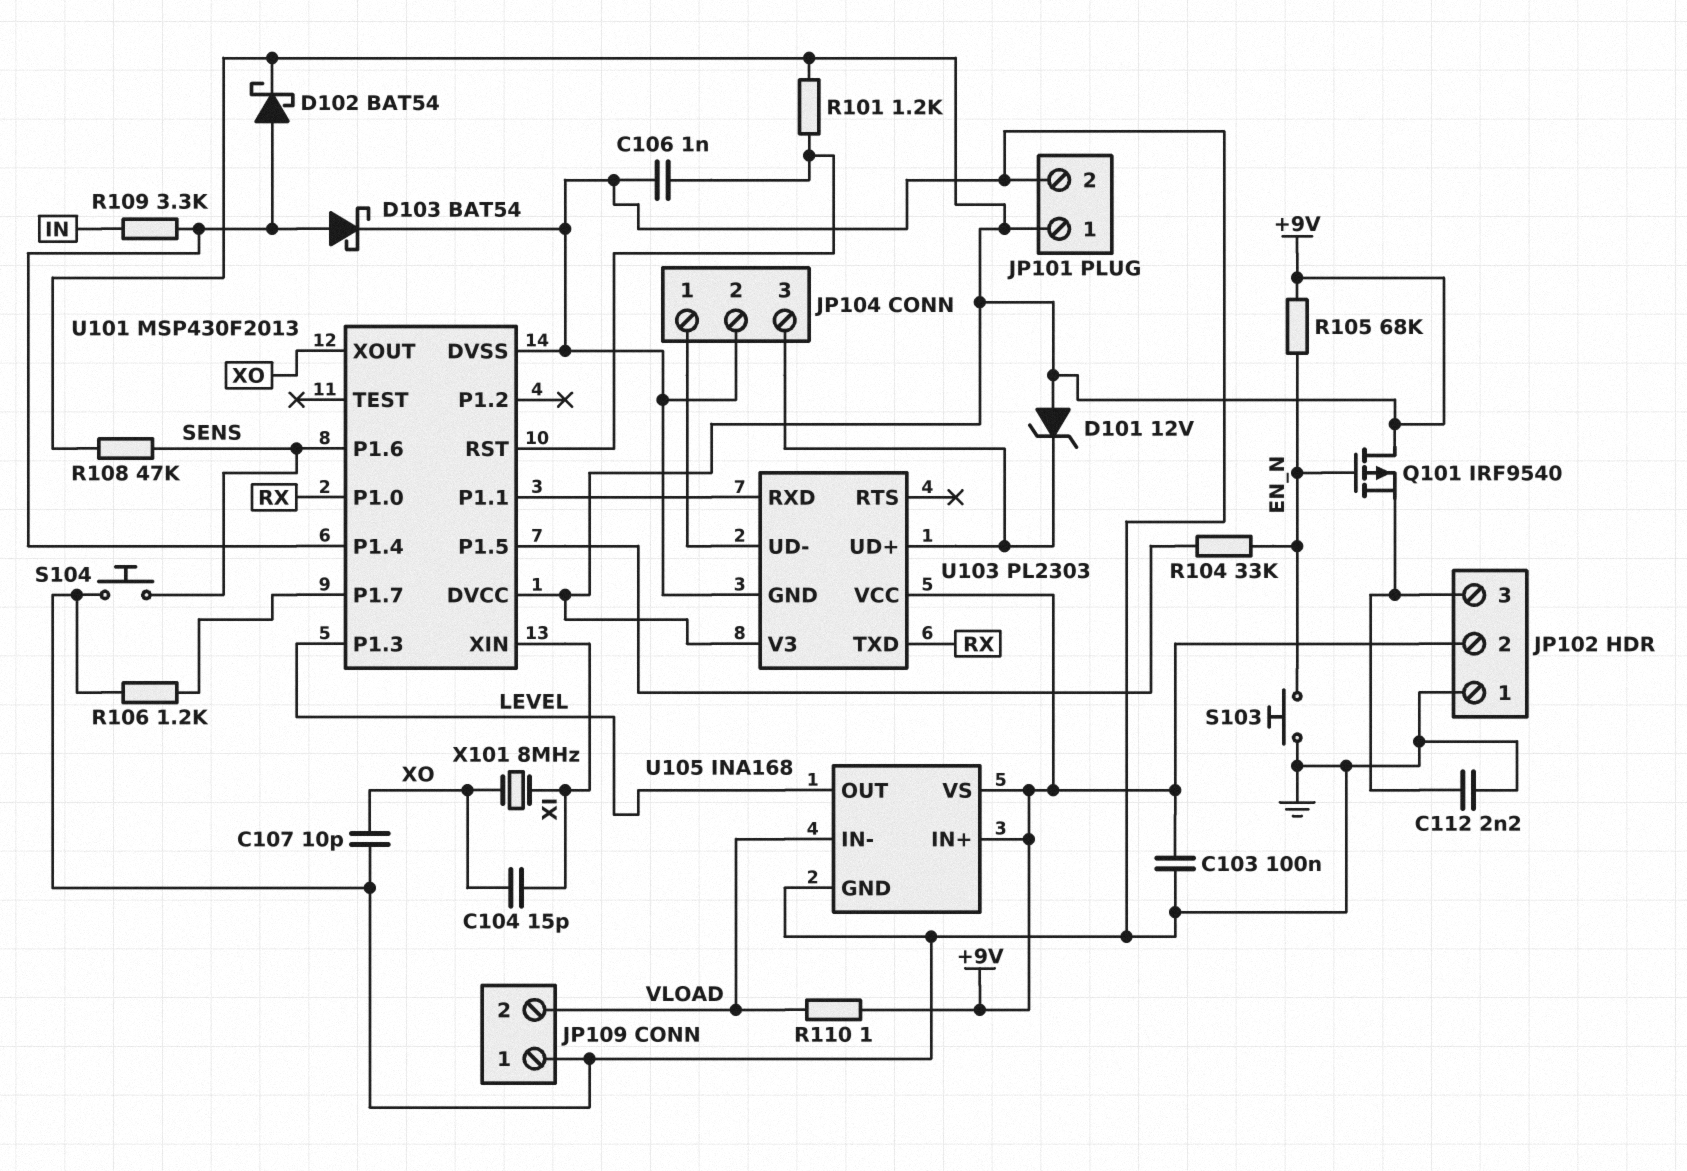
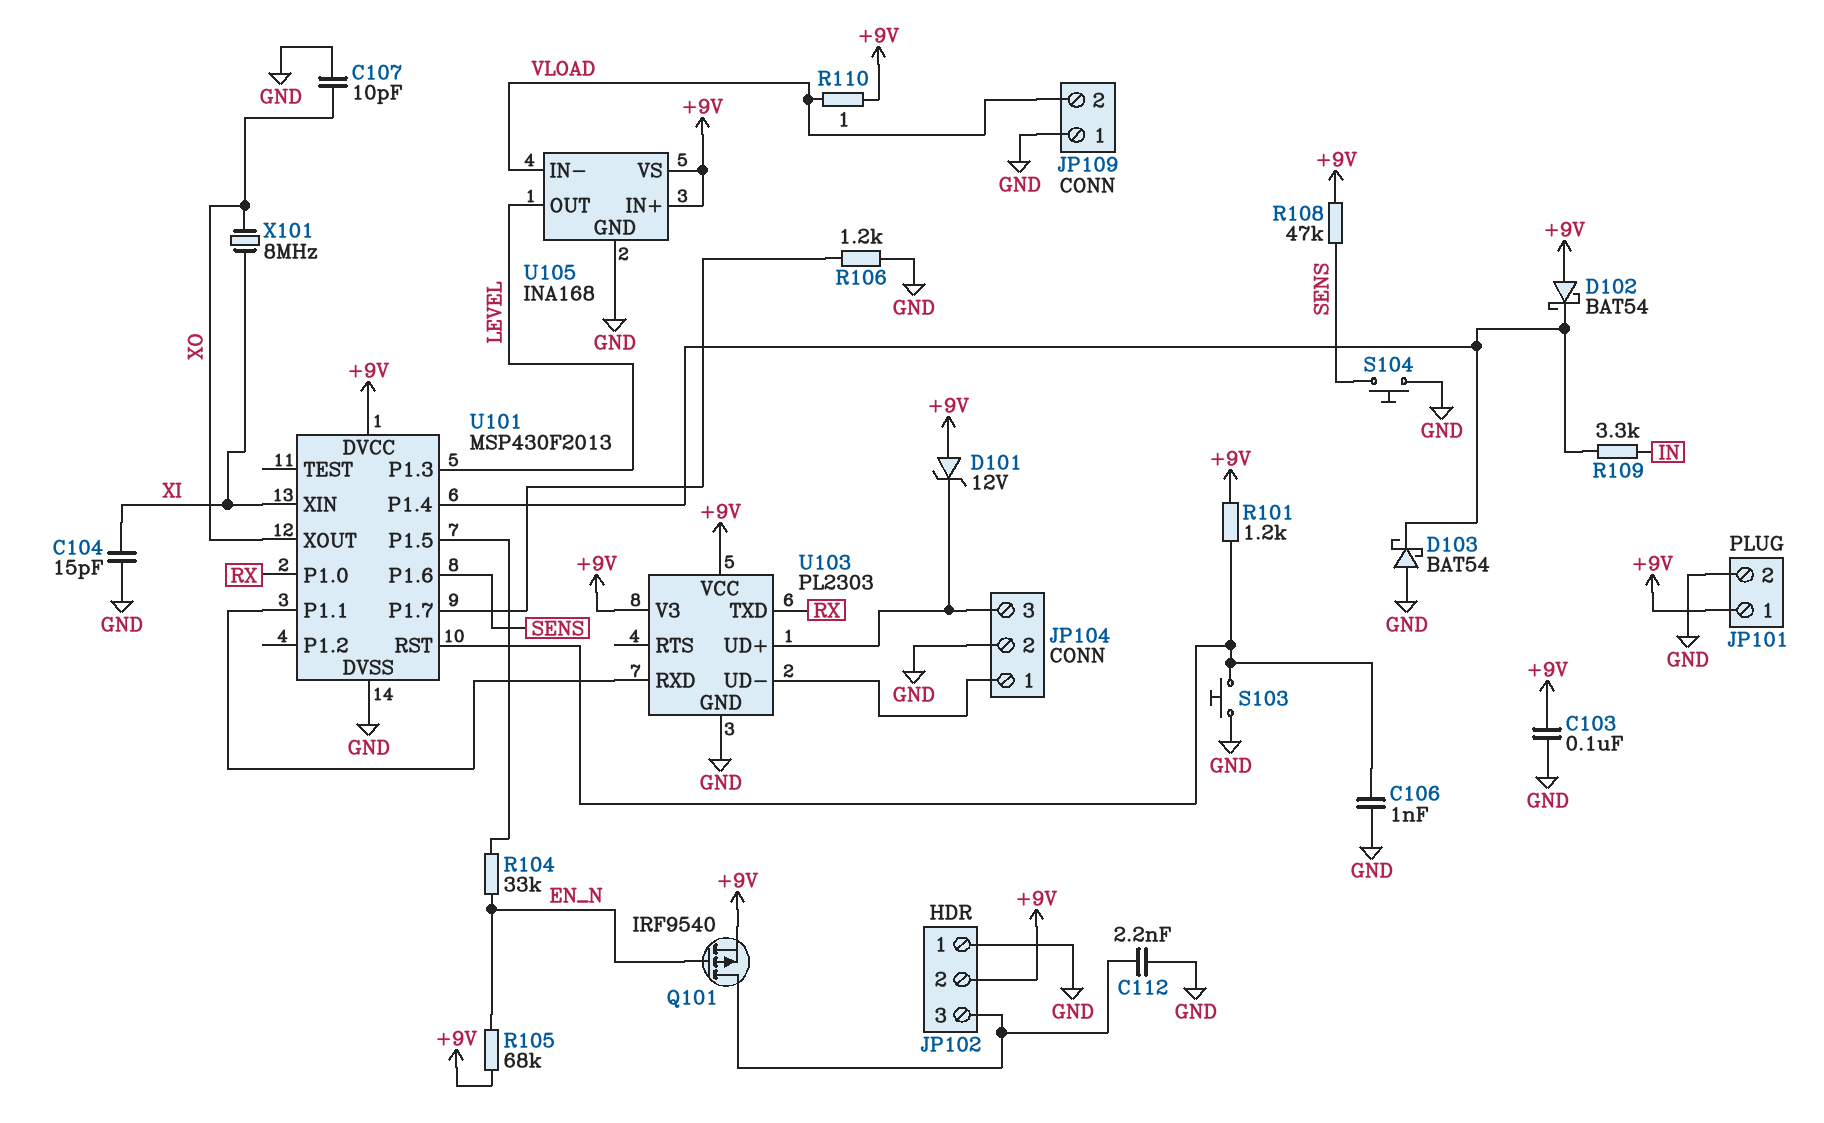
C104: 15pF (XI, XO) -> 15pF (GND, XI)
D102: schottky BAT54 (A U101/P1.4, K +9V) -> schottky BAT54 (A +9V, K U101/P1.4)
D103: schottky BAT54 (A U101/P1.4, K GND) -> schottky BAT54 (A GND, K U101/P1.4)
Q101: PMOS IRF9540 (G EN_N, D +9V, S JP102/3) -> PMOS IRF9540 (G EN_N, D JP102/3, S +9V)
S103: button (EN_N, GND) -> button (GND, U101/RST)

